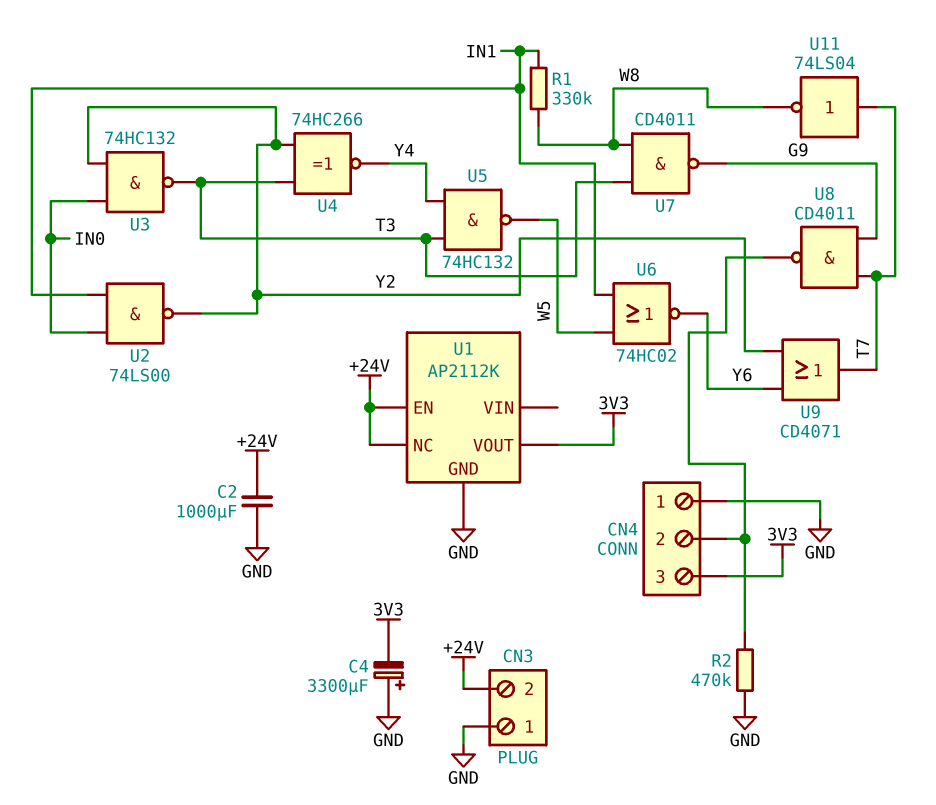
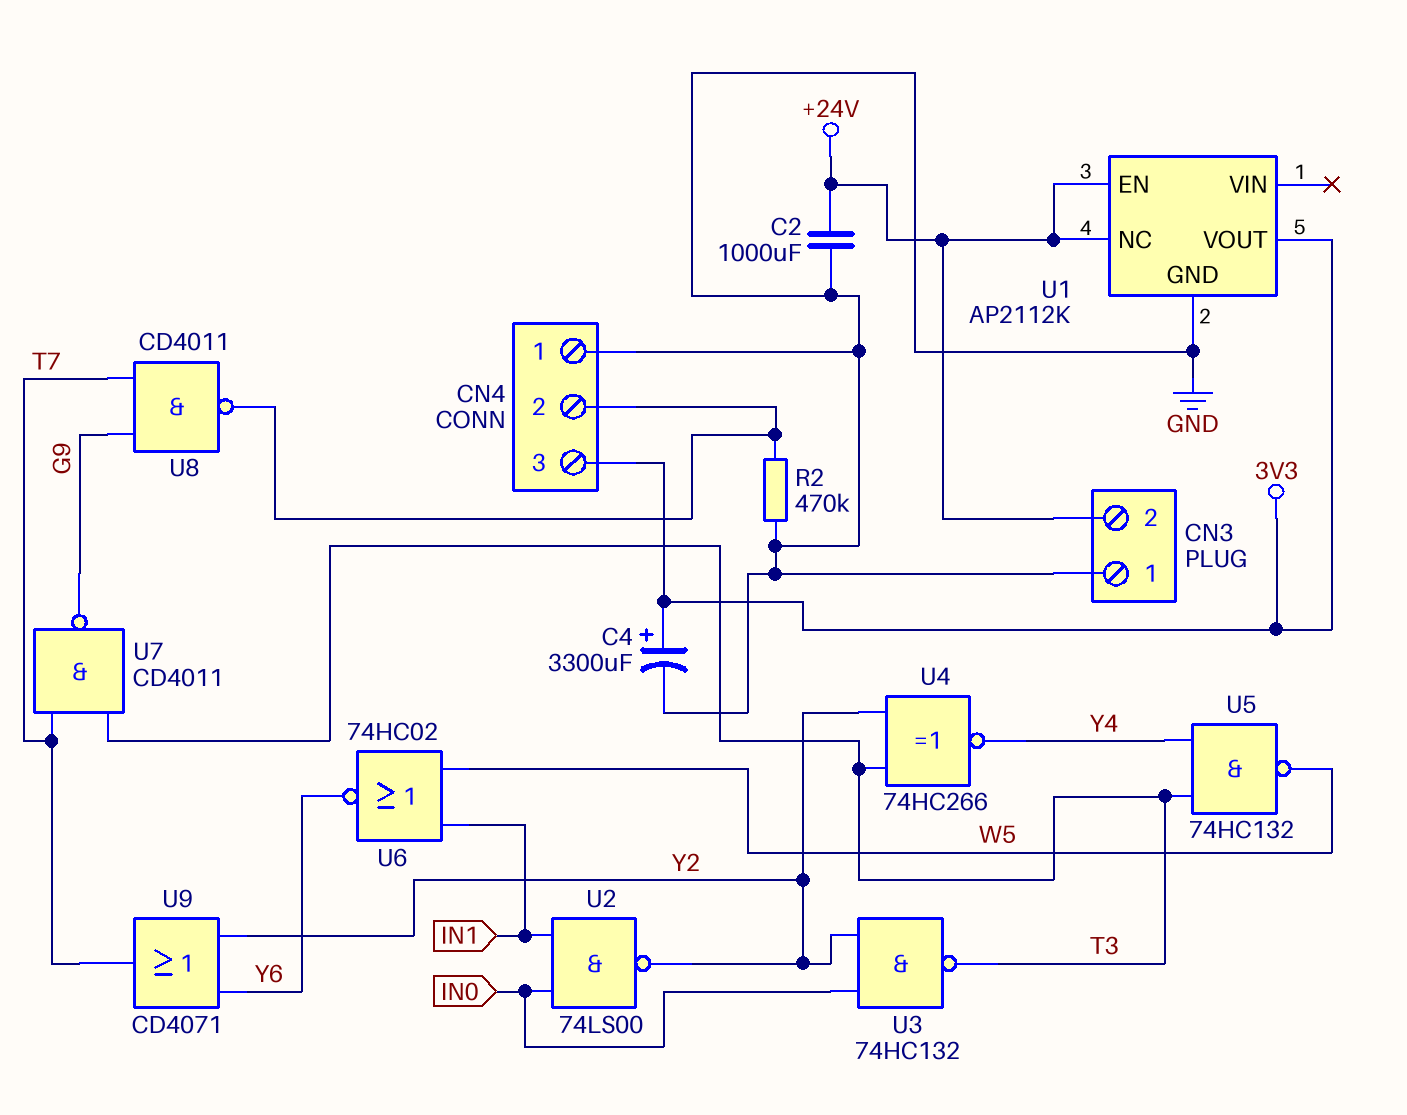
C4: 3300uF (plus GND, minus 3V3) -> 3300uF (plus 3V3, minus GND)
R1: 330k (IN1, W8) -> none
U7: NAND CD4011 (in T3, in W8, out G9) -> NAND CD4011 (in T3, in T7, out G9)
U11: NOT 74LS04 (in T7, out W8) -> none

